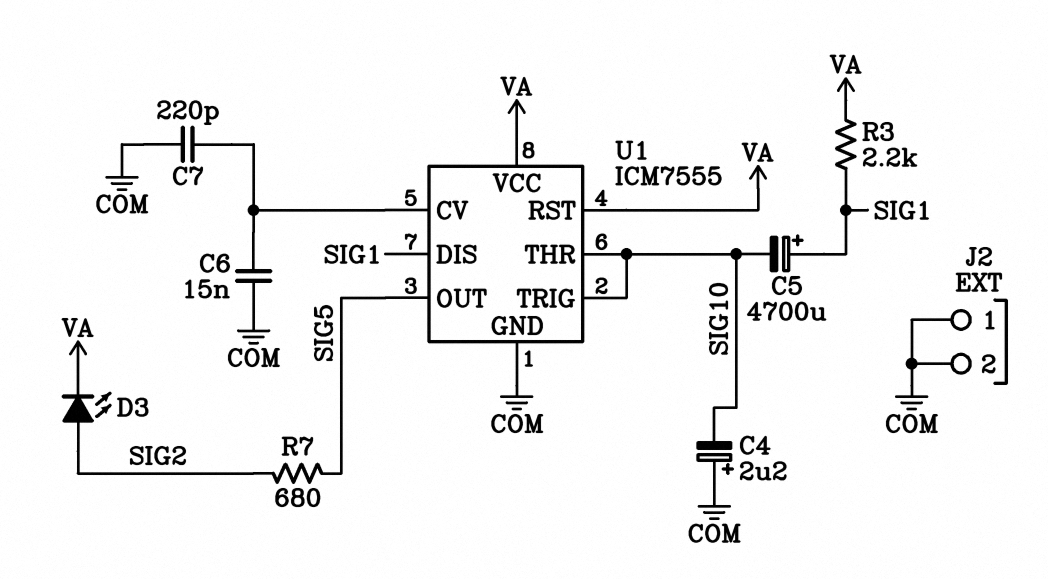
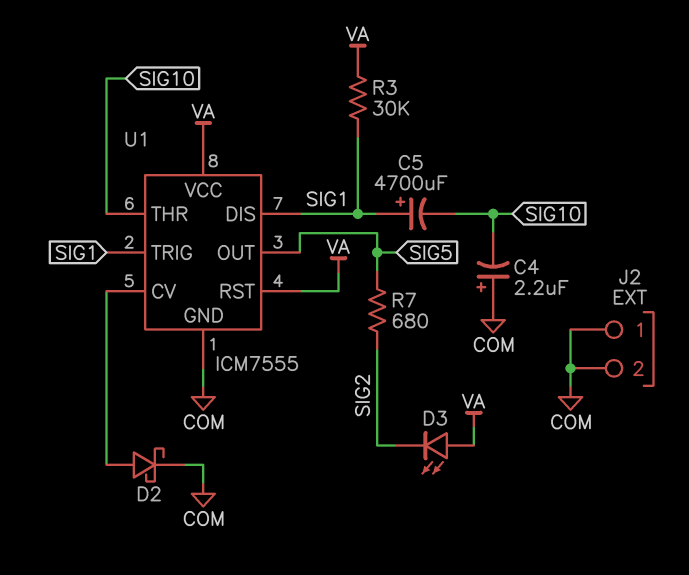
C6: 15nF (COM, U1/CV) -> none
C7: 220pF (COM, U1/CV) -> none
D2: none -> schottky (A U1/CV, K COM)
D3: LED (A SIG2, K VA) -> LED (A VA, K SIG2)
R3: 2.2k (SIG1, VA) -> 30k (SIG1, VA)
U1 pin TRIG: SIG10 -> SIG1

